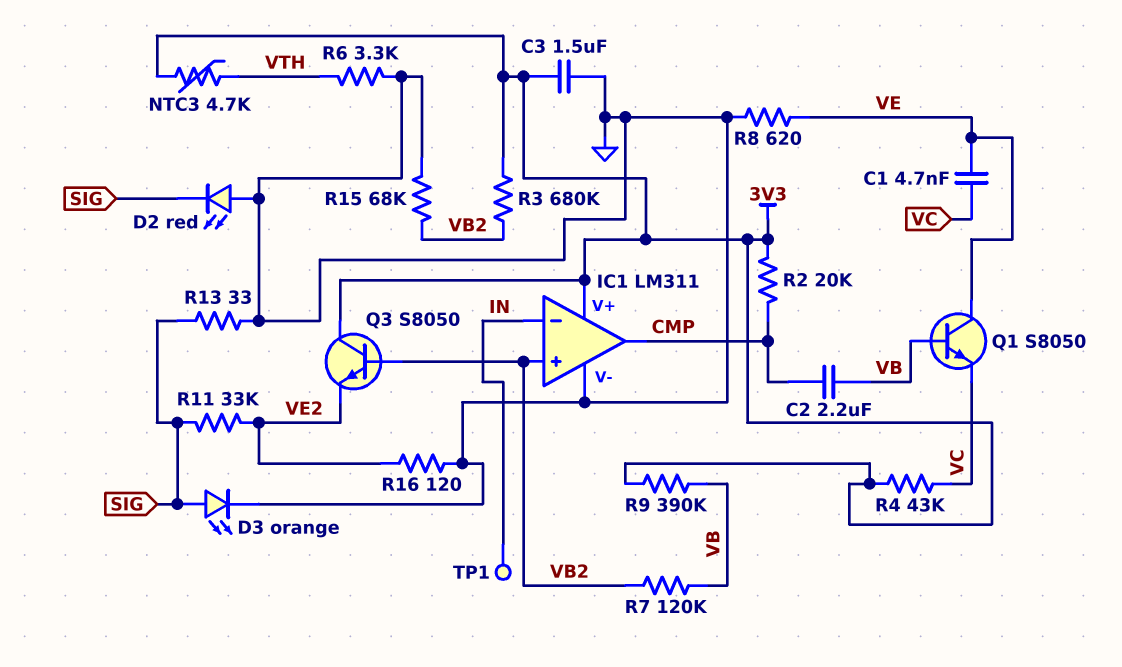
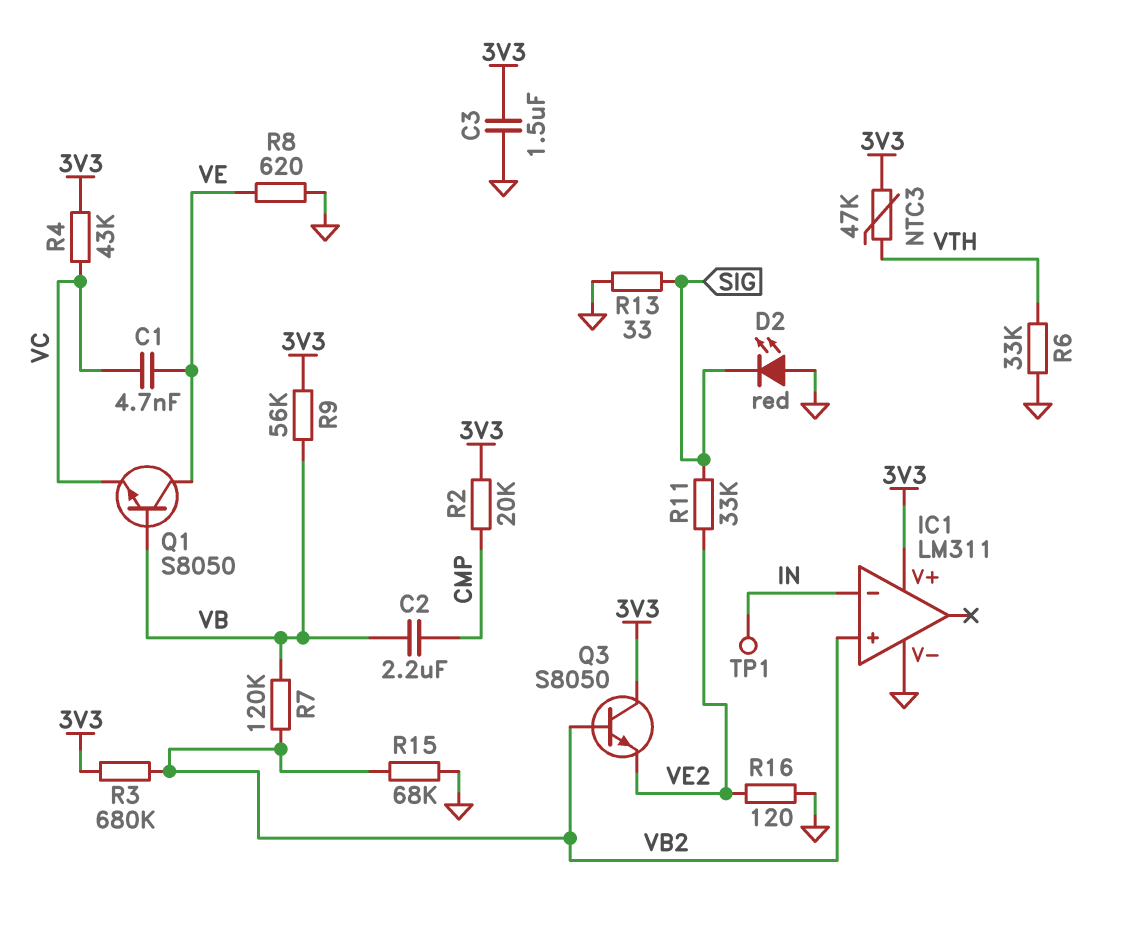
D3: LED orange (A SIG, K GND) -> none
IC1 pin out: CMP -> none
NTC3: 4.7k (3V3, VTH) -> 47k (3V3, VTH)
R6: 3.3k (GND, VTH) -> 33k (GND, VTH)
R9: 390k (3V3, VB) -> 56k (3V3, VB)

